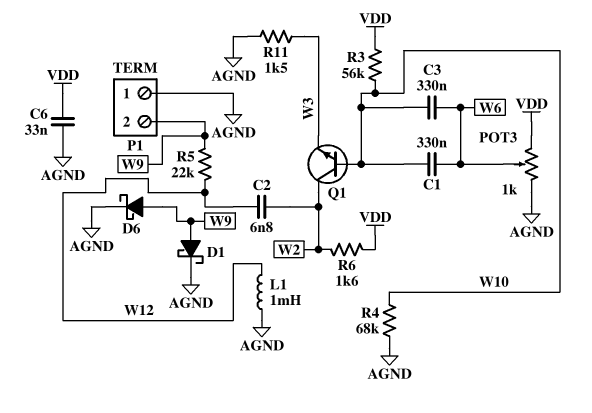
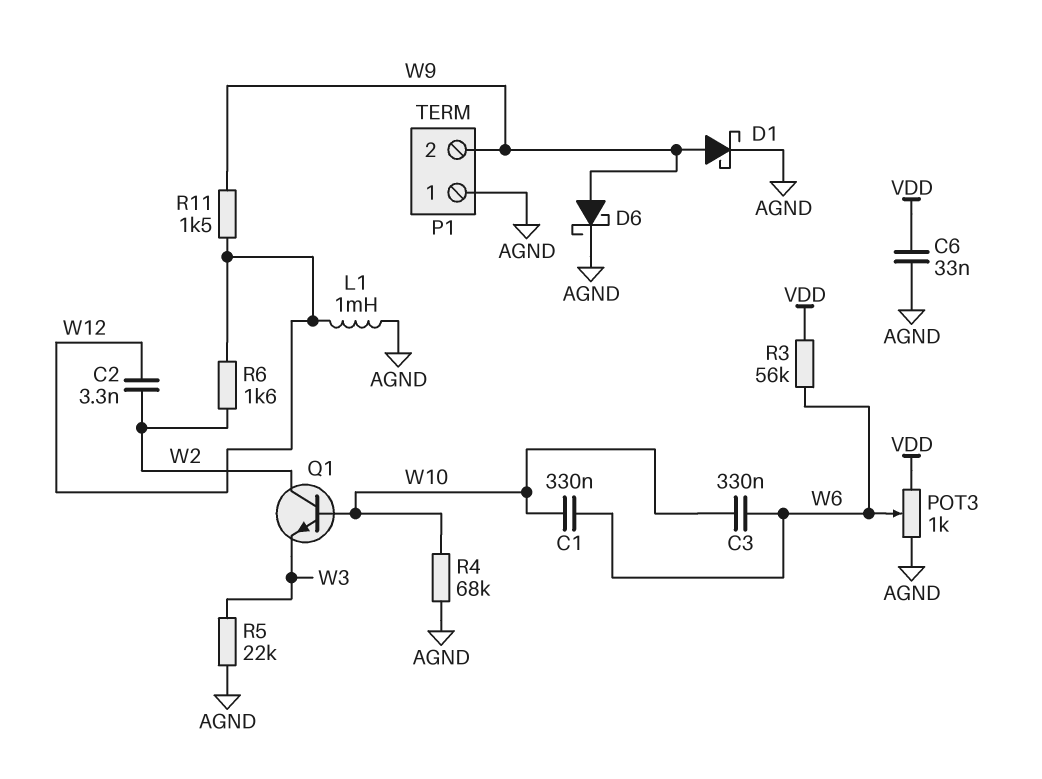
C2: 6.8nF (W2, W12) -> 3.3nF (W2, W12)
R3: 56k (VDD, W10) -> 56k (VDD, W6)
R5: 22k (W9, W12) -> 22k (AGND, W3)
R6: 1.6k (VDD, W2) -> 1.6k (W2, W12)
R11: 1.5k (AGND, W3) -> 1.5k (W9, W12)

